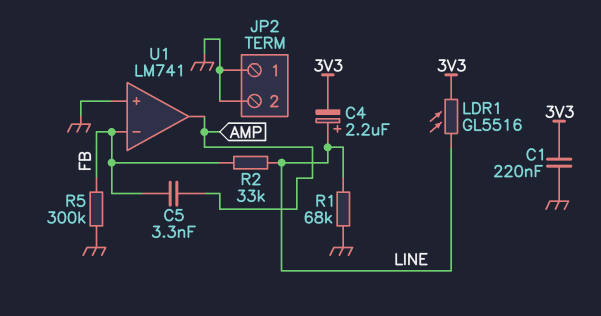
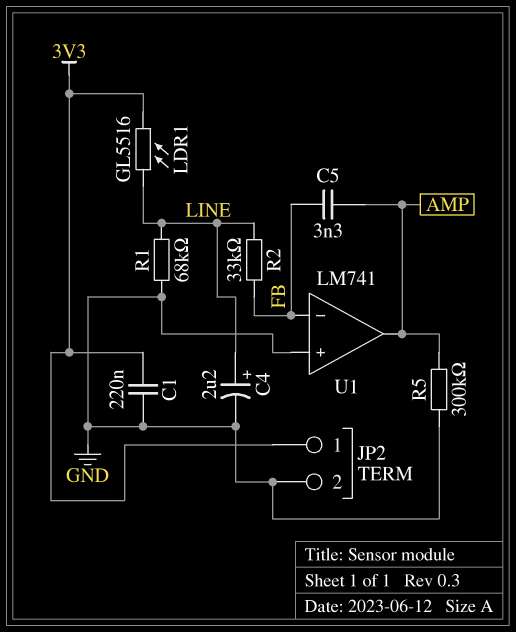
C4: 2.2uF (plus LINE, minus 3V3) -> 2.2uF (plus LINE, minus GND)
JP2 pin 1: GND -> 3V3
R5: 300k (FB, GND) -> 300k (AMP, GND)

